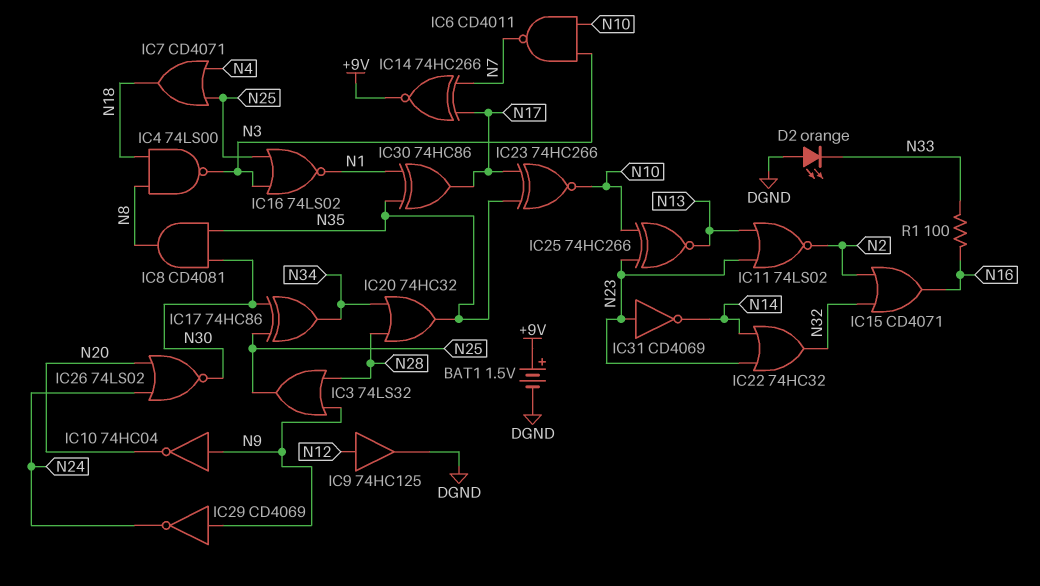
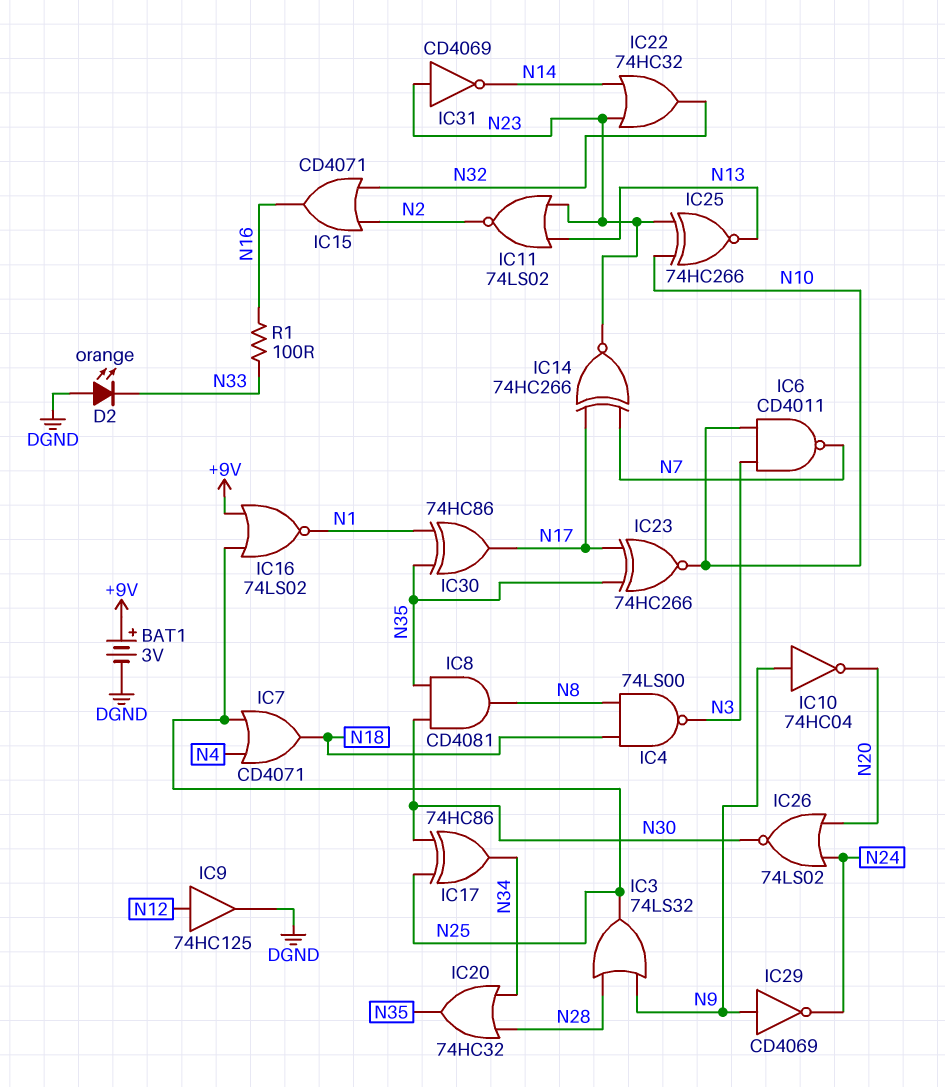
BAT1: 1.5V (plus +9V, minus DGND) -> 3V (plus +9V, minus DGND)
IC14: XNOR 74HC266 (in N7, in N17, out +9V) -> XNOR 74HC266 (in N7, in N17, out N23)
IC16: NOR 74LS02 (in N3, in N25, out N1) -> NOR 74LS02 (in +9V, in N25, out N1)

